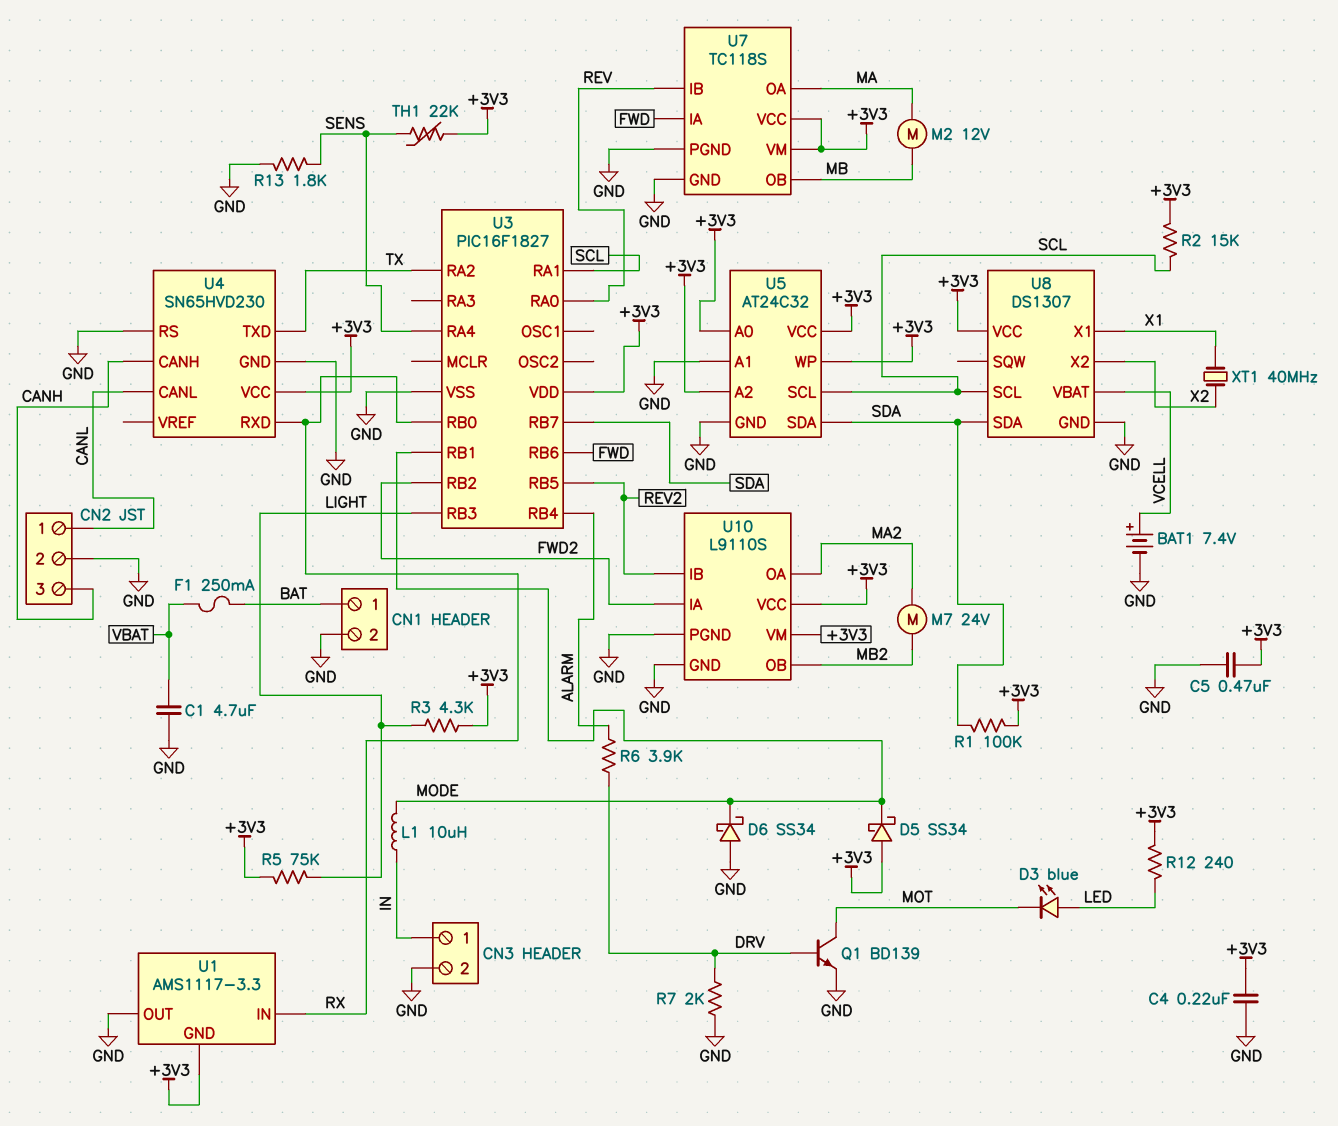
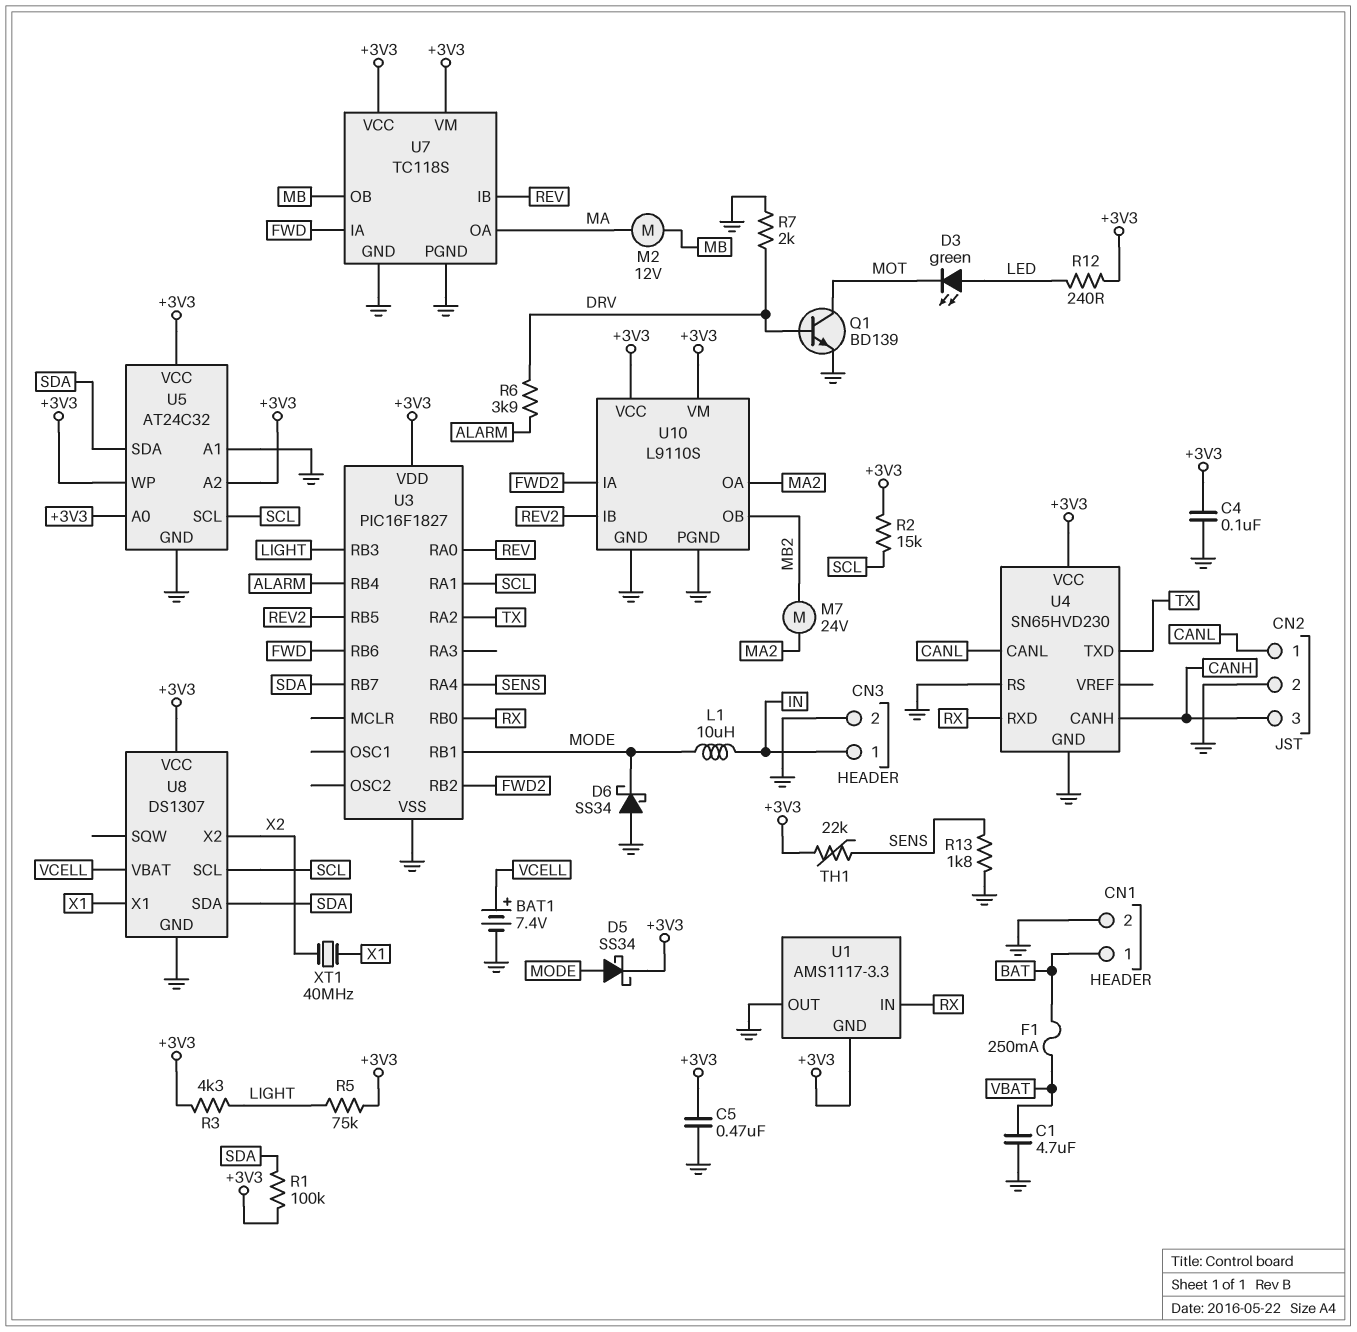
C4: 220nF (+3V3, GND) -> 100nF (+3V3, GND)
D3: LED blue (A LED, K MOT) -> LED green (A LED, K MOT)
D5: schottky SS34 (A +3V3, K MODE) -> schottky SS34 (A MODE, K +3V3)

